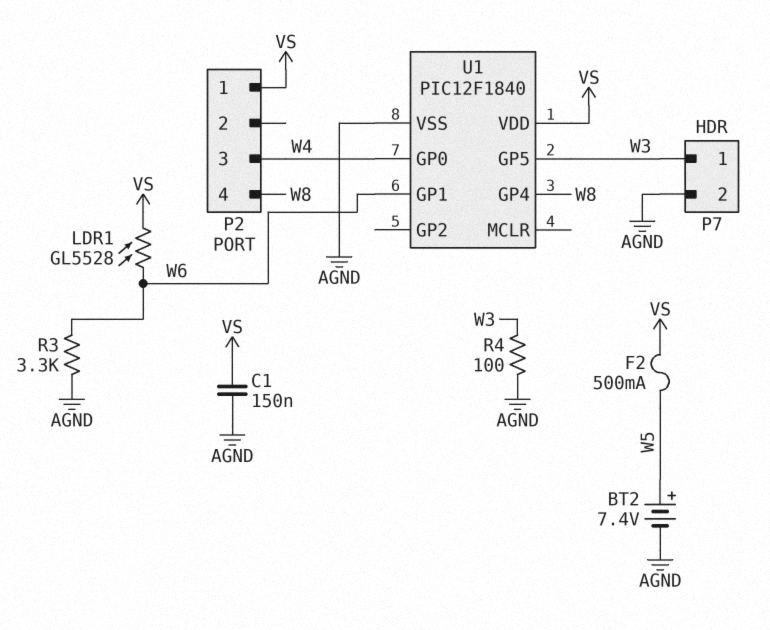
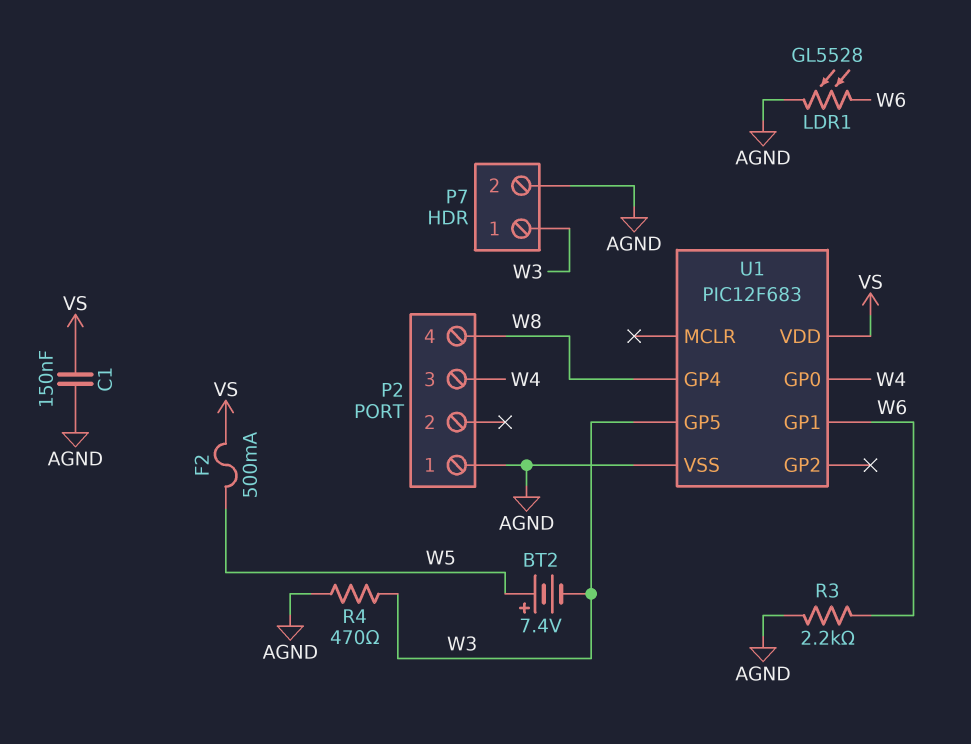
BT2: 7.4V (plus W5, minus AGND) -> 7.4V (plus W5, minus W3)
LDR1: GL5528 (VS, W6) -> GL5528 (AGND, W6)
P2 pin 1: VS -> AGND
R3: 3.3k (AGND, W6) -> 2.2k (AGND, W6)
R4: 100 (AGND, W3) -> 470 (AGND, W3)
U1: PIC12F1840 -> PIC12F683

